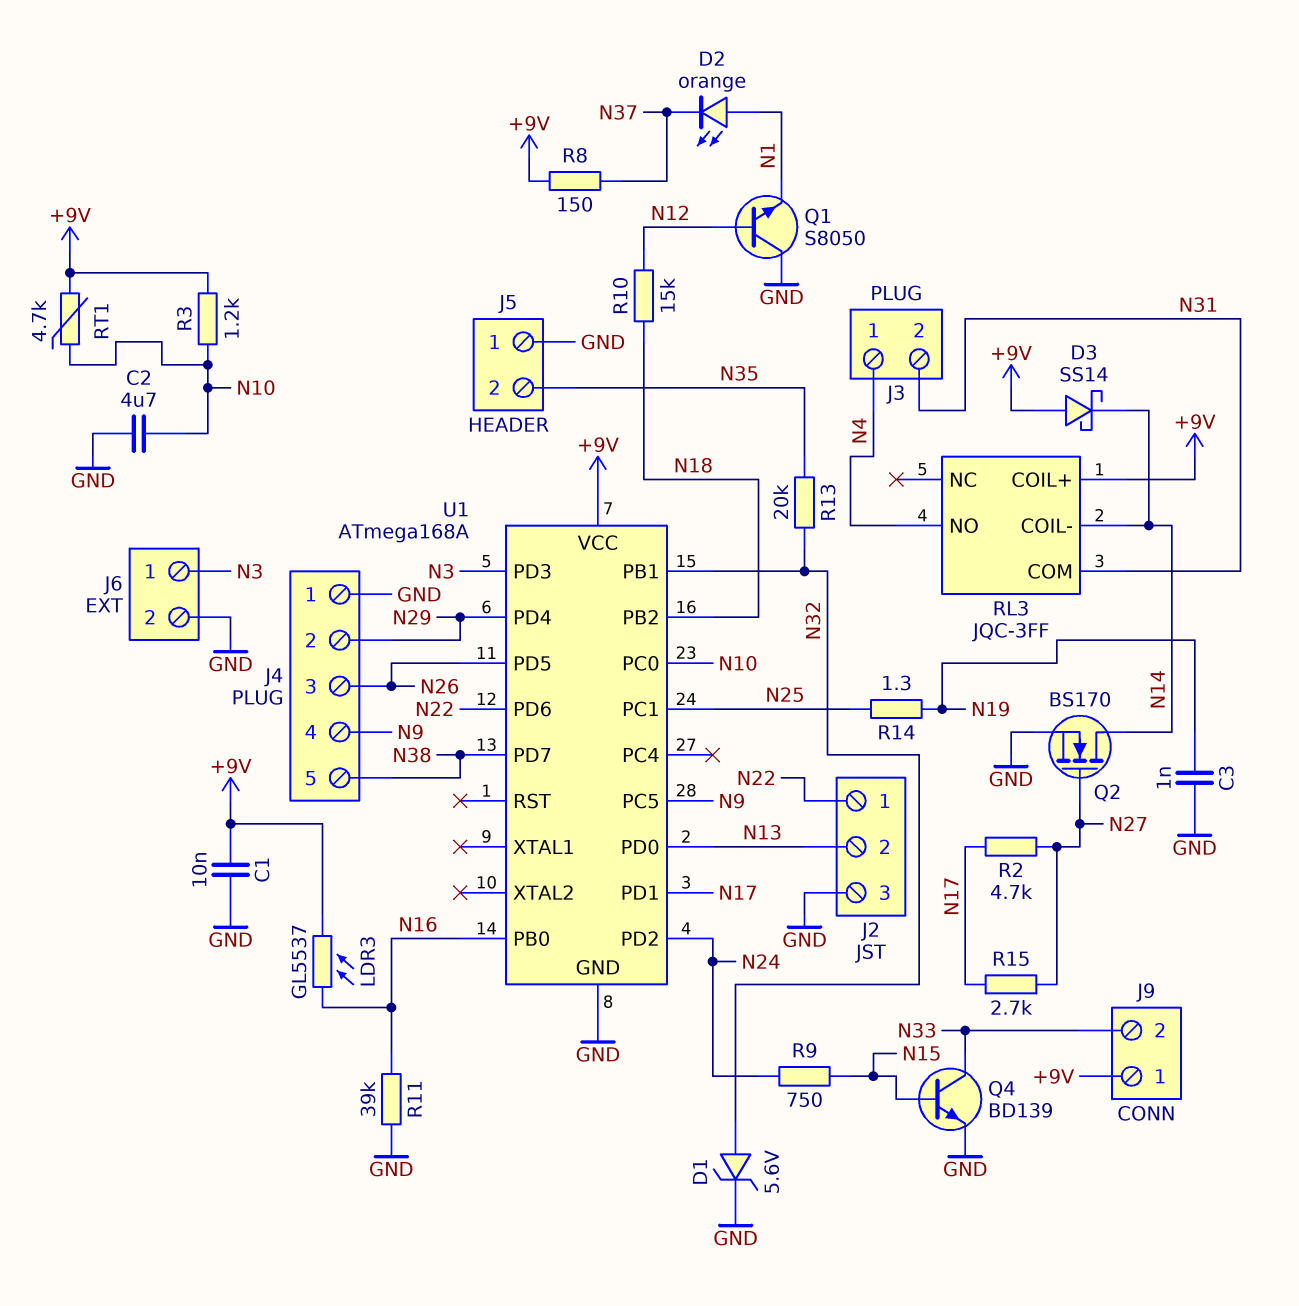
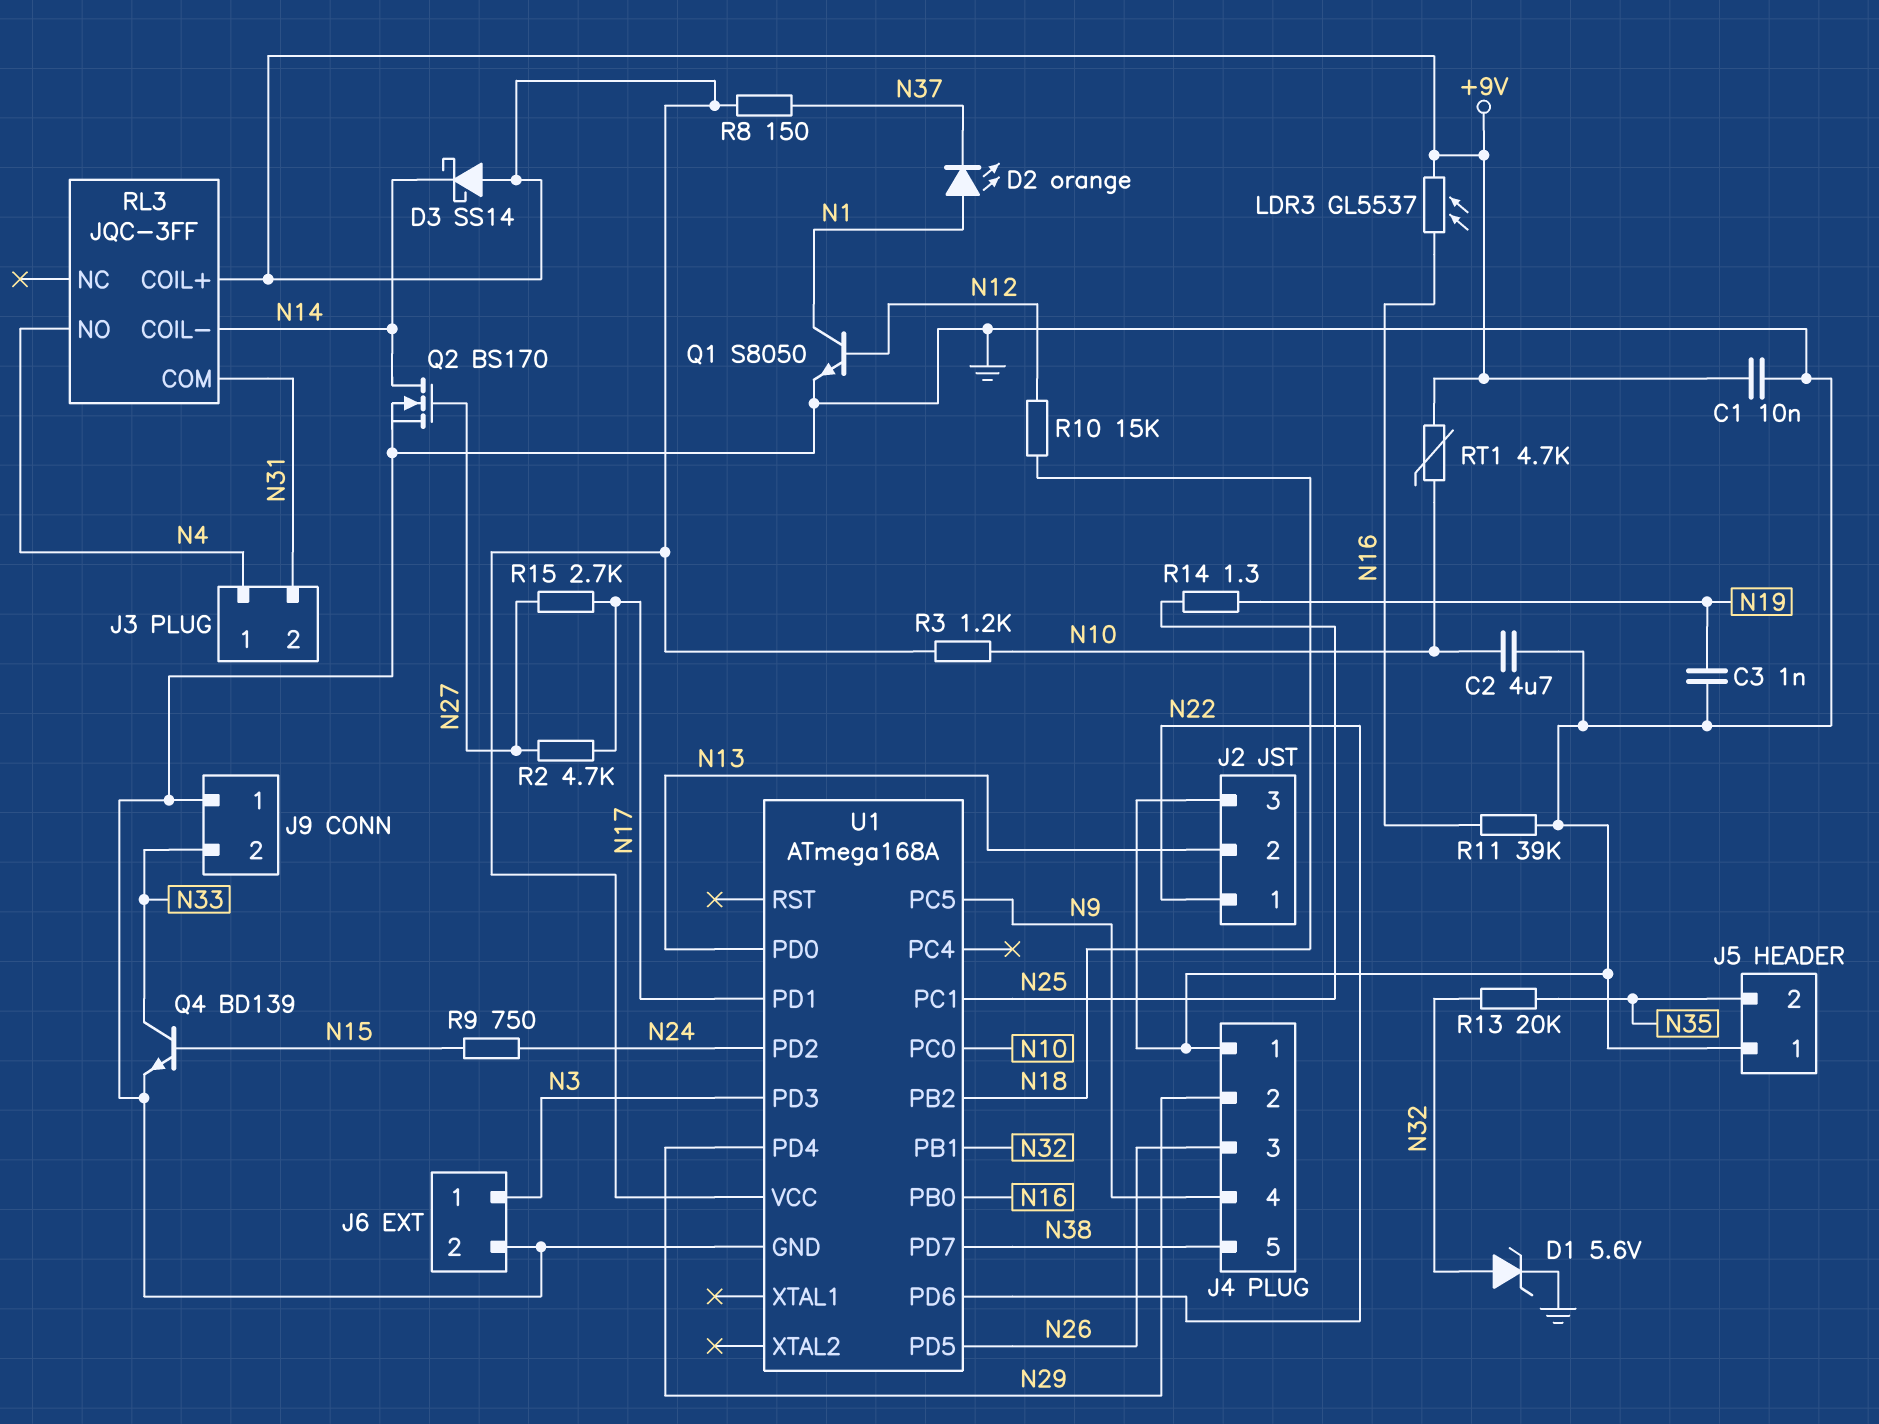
J9 pin 1: +9V -> GND
Q1: NPN S8050 (B N12, C GND, E N1) -> NPN S8050 (B N12, C N1, E GND)

